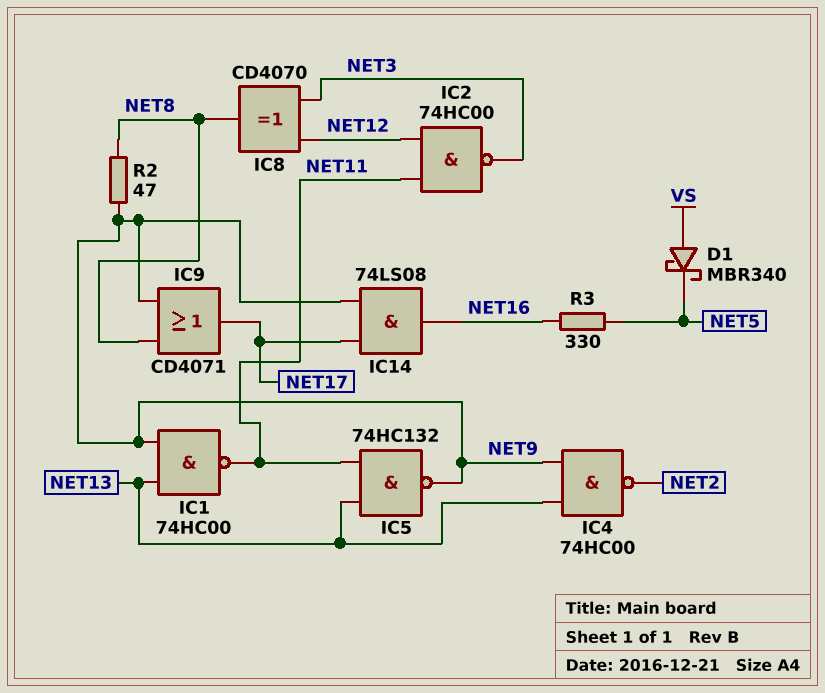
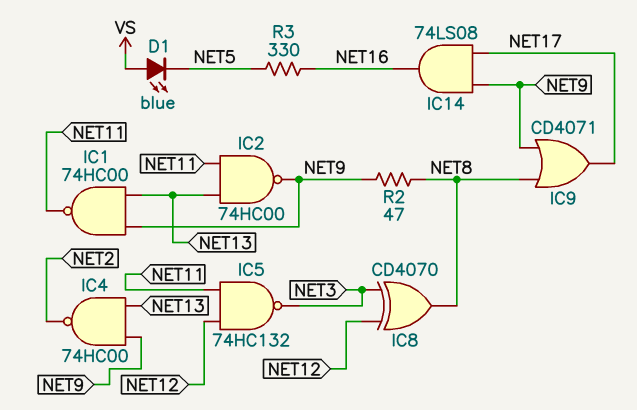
D1: schottky MBR340 (A VS, K NET5) -> LED blue (A VS, K NET5)
IC2: NAND 74HC00 (in NET11, in NET12, out NET3) -> NAND 74HC00 (in NET11, in NET13, out NET9)
IC5: NAND 74HC132 (in NET11, in NET13, out NET9) -> NAND 74HC132 (in NET11, in NET12, out NET3)

